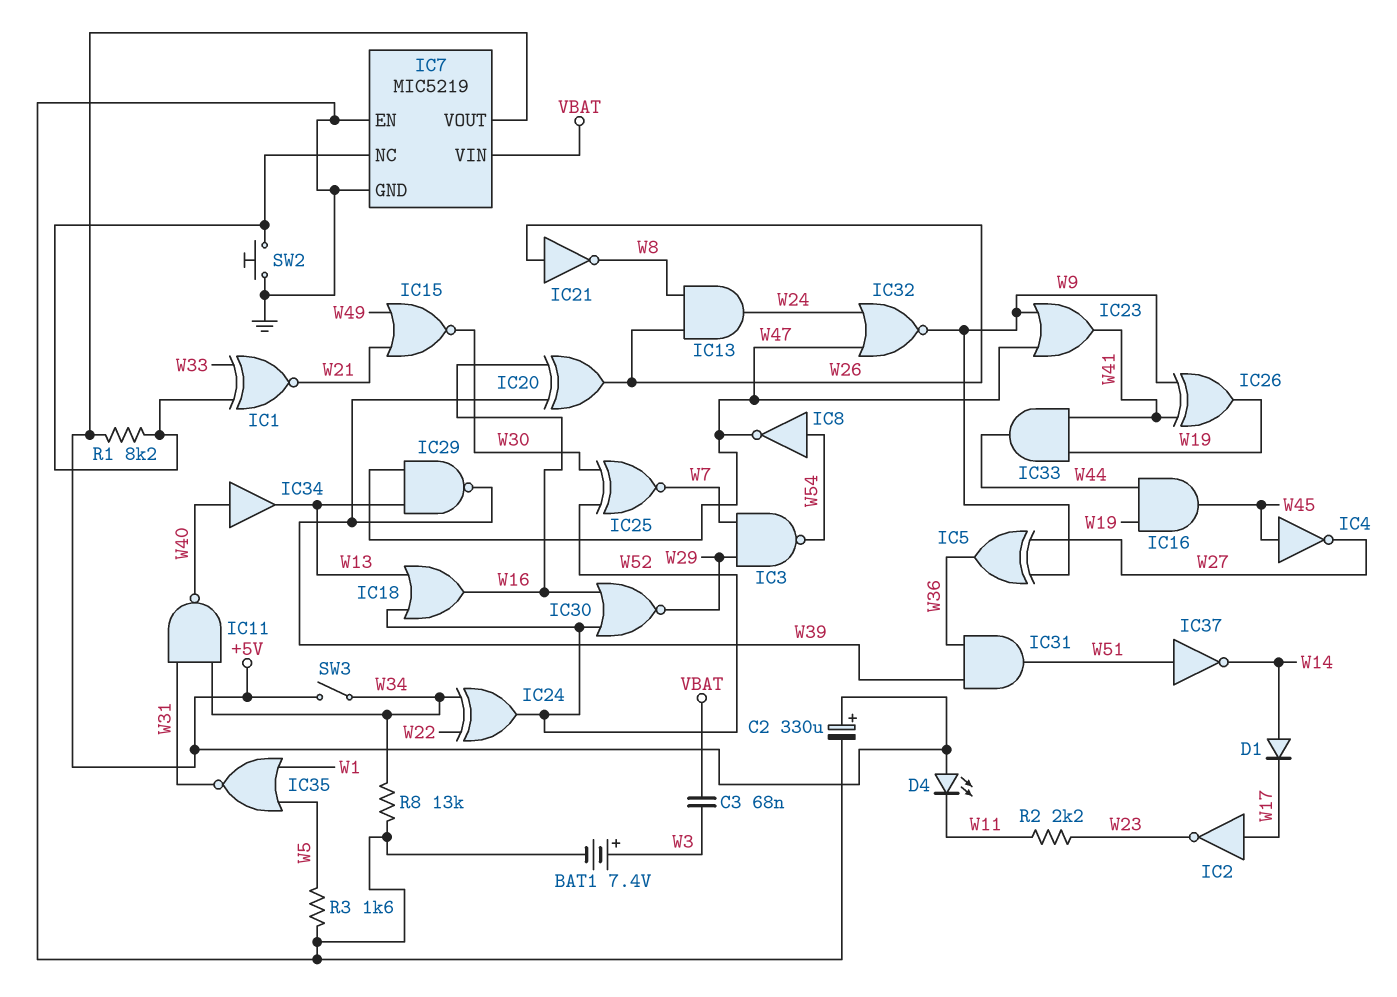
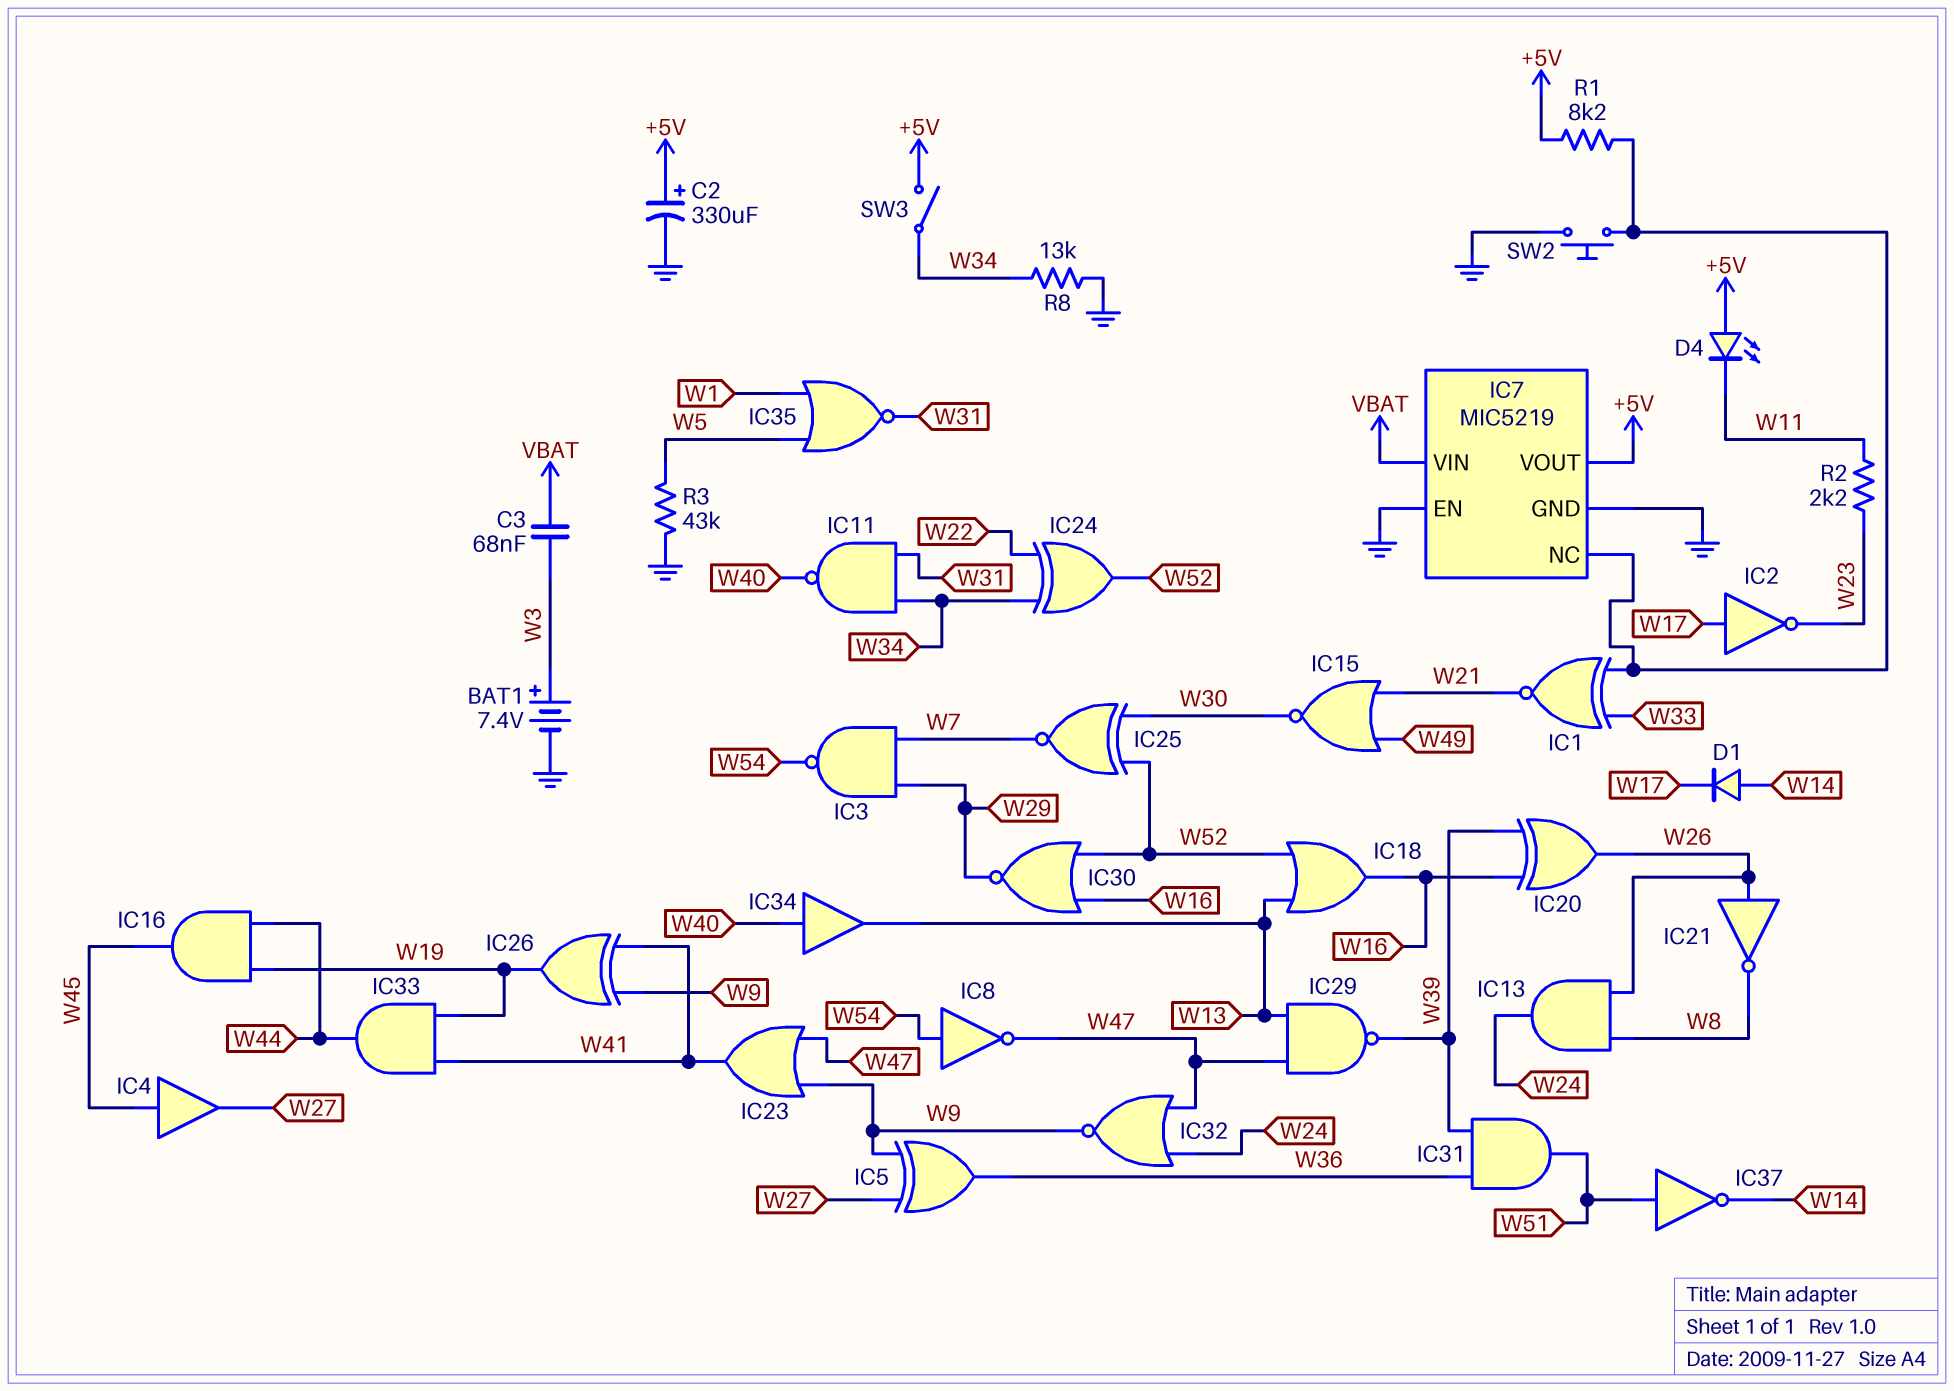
IC4: NOT (in W45, out W27) -> buffer (in W45, out W27)
R3: 1.6k (GND, W5) -> 43k (GND, W5)

